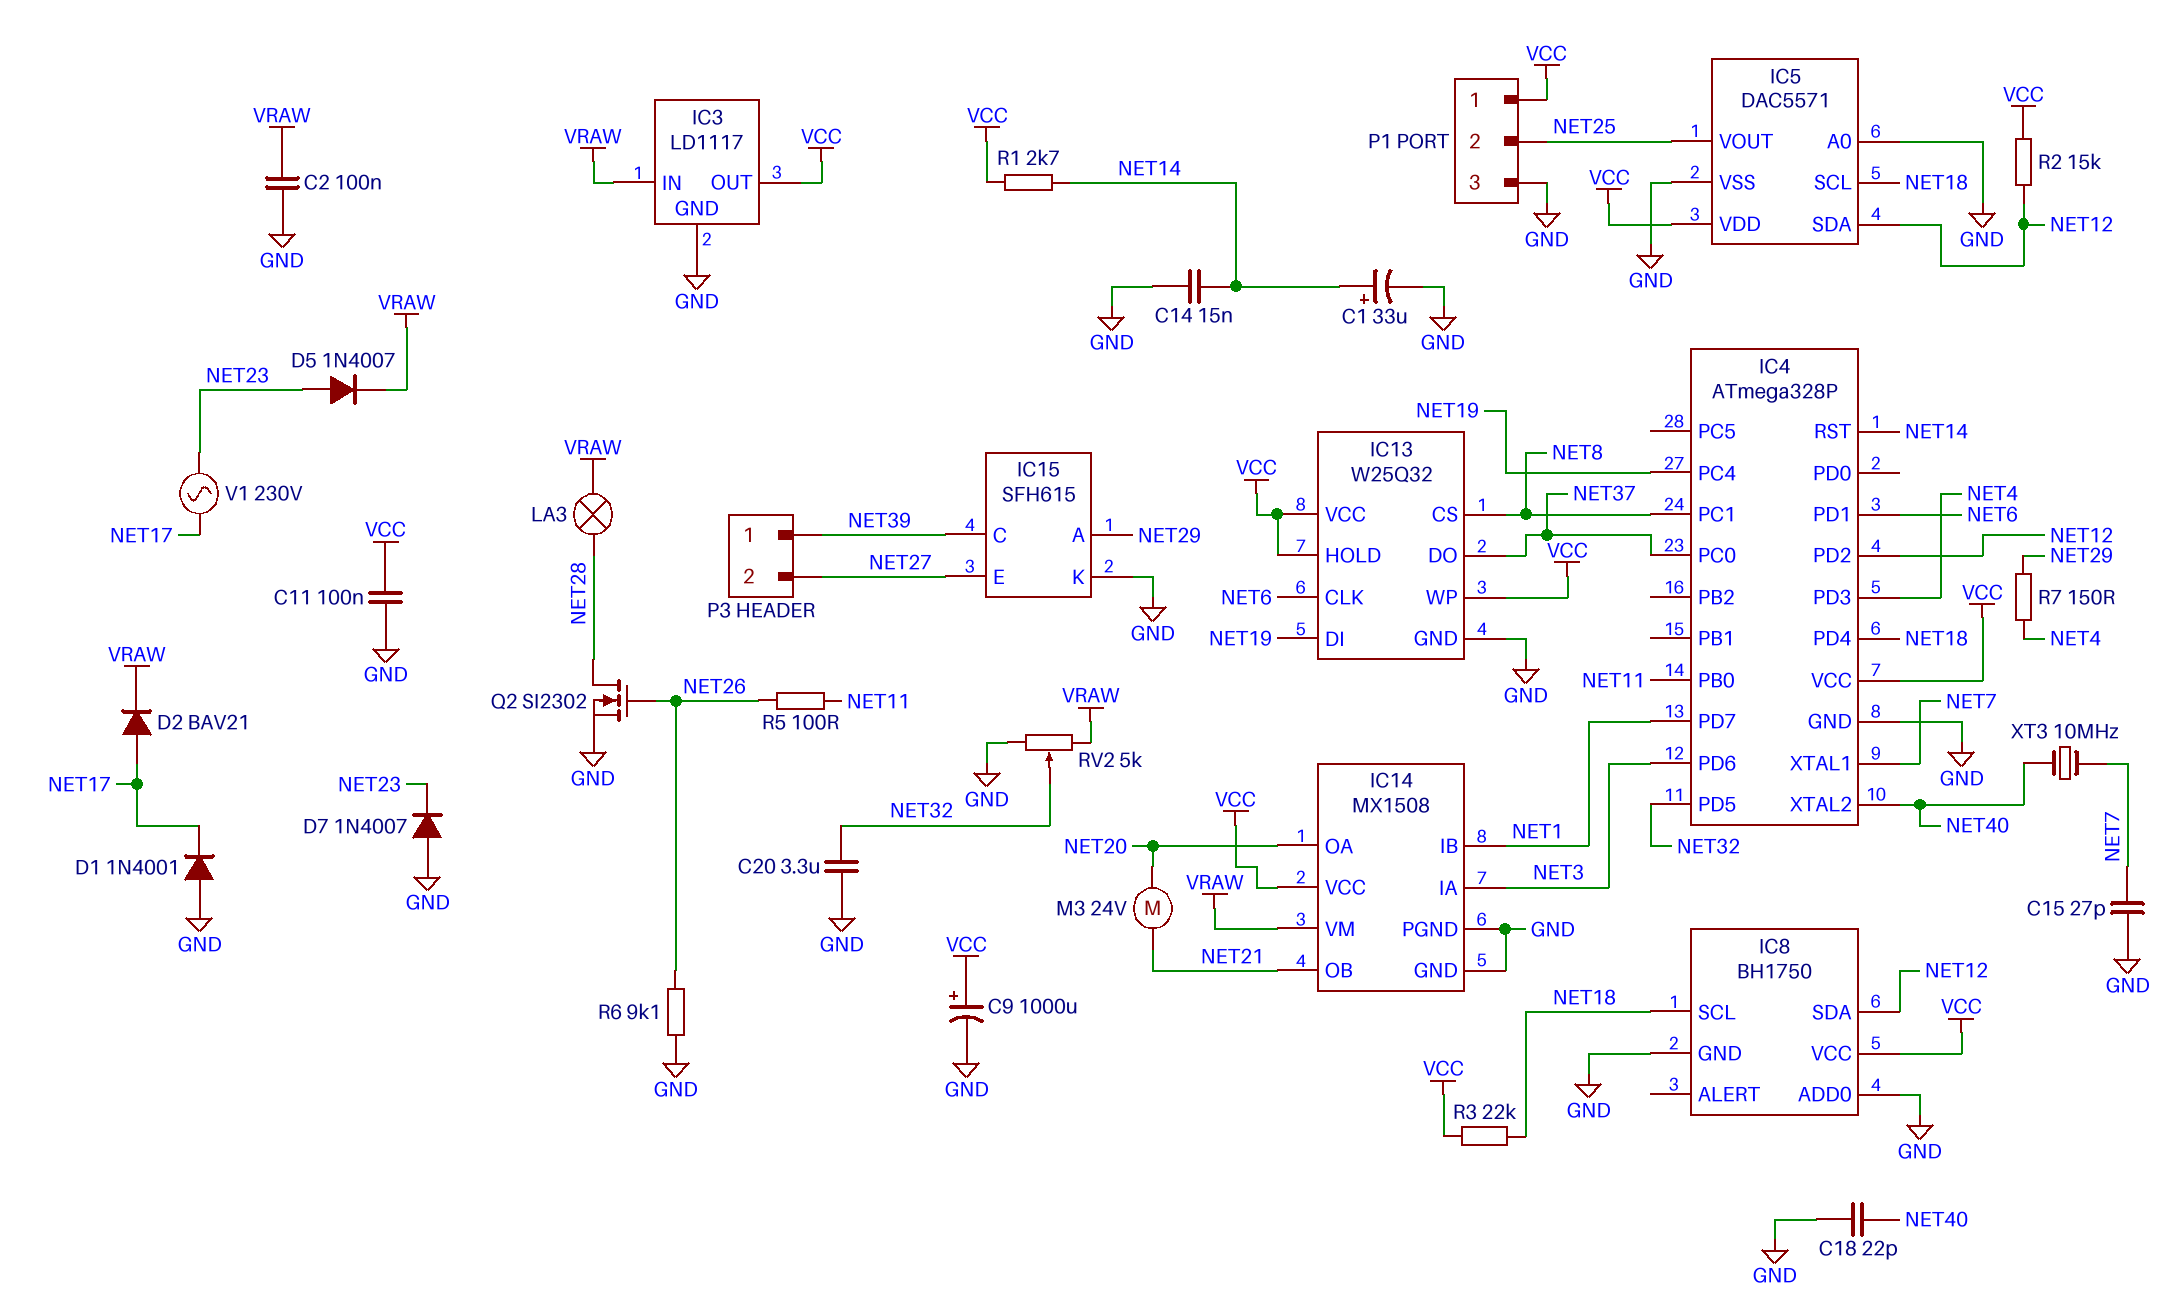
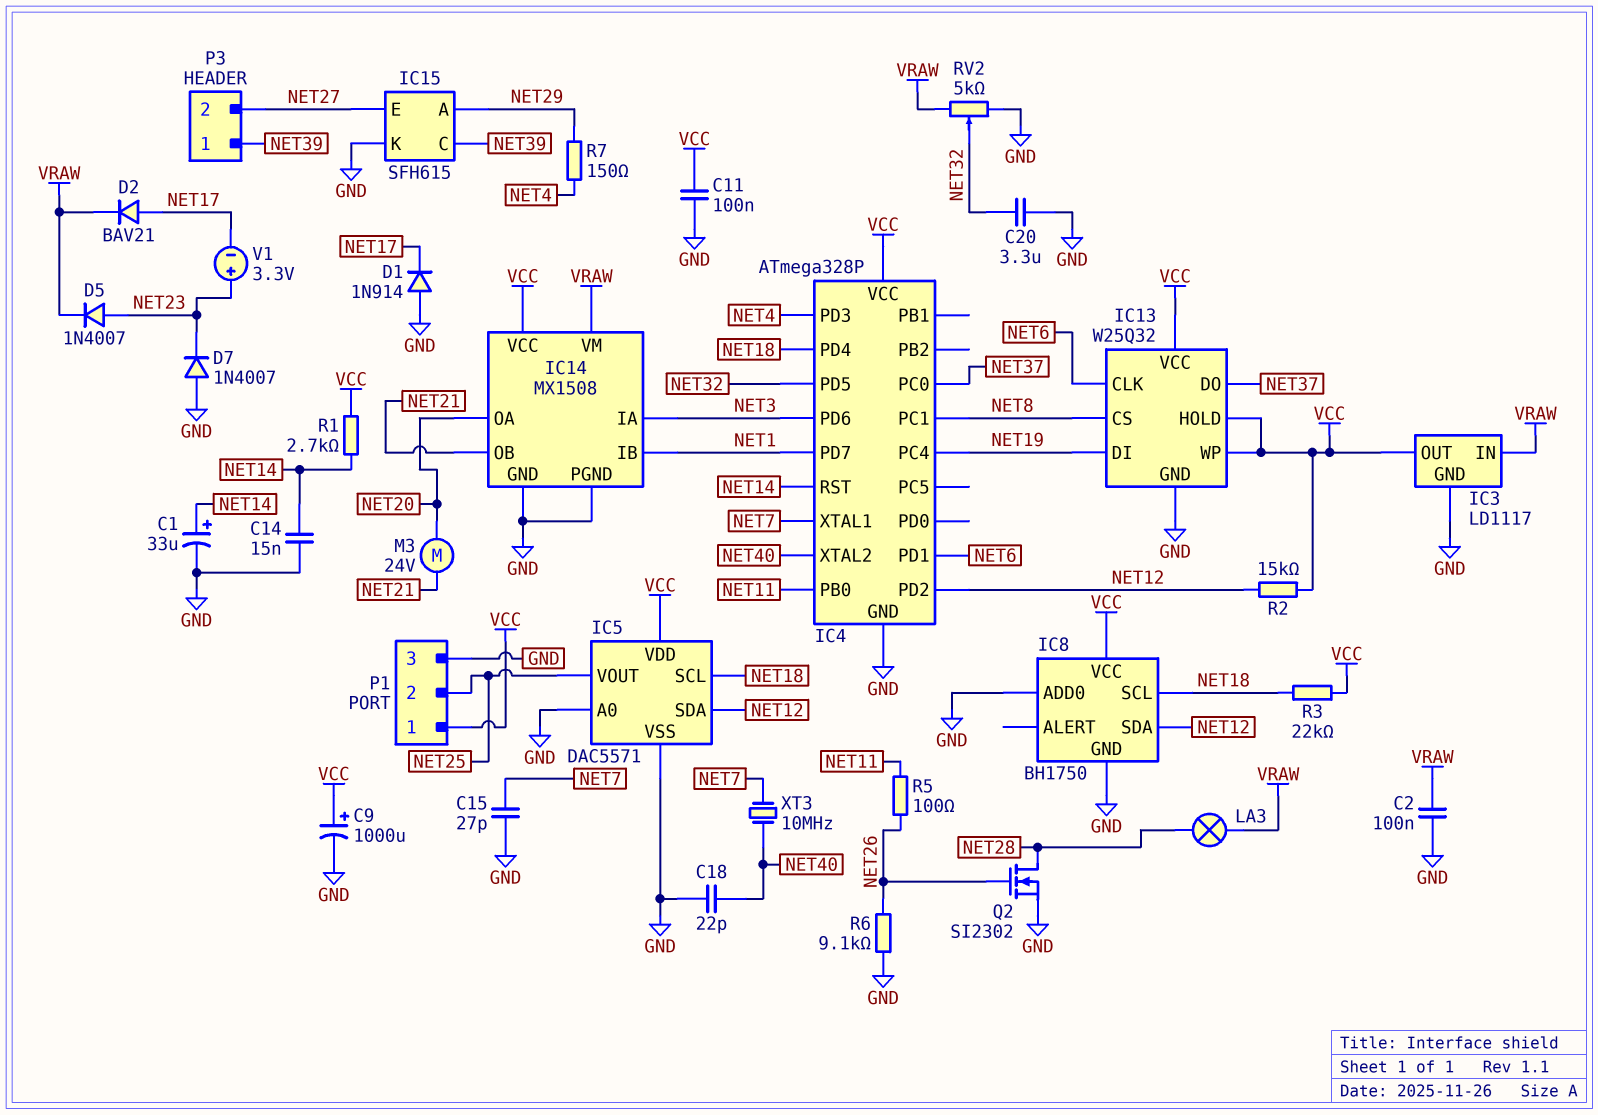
D1: diode 1N4001 (A GND, K NET17) -> diode 1N914 (A GND, K NET17)
V1: AC 230V (NET17, NET23) -> 3.3V (plus NET23, minus NET17)

